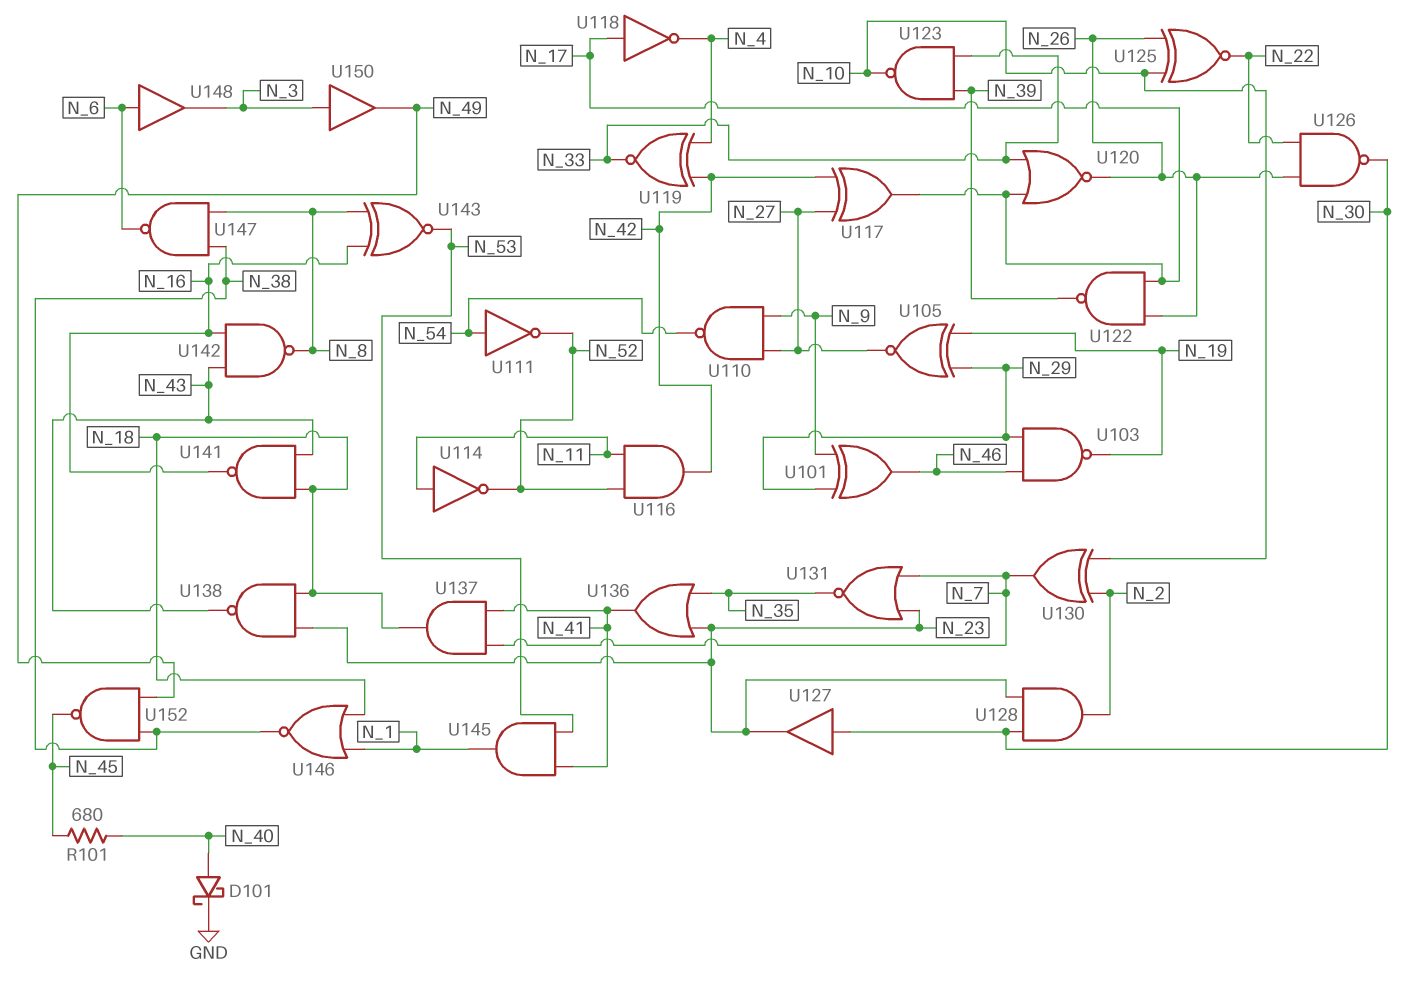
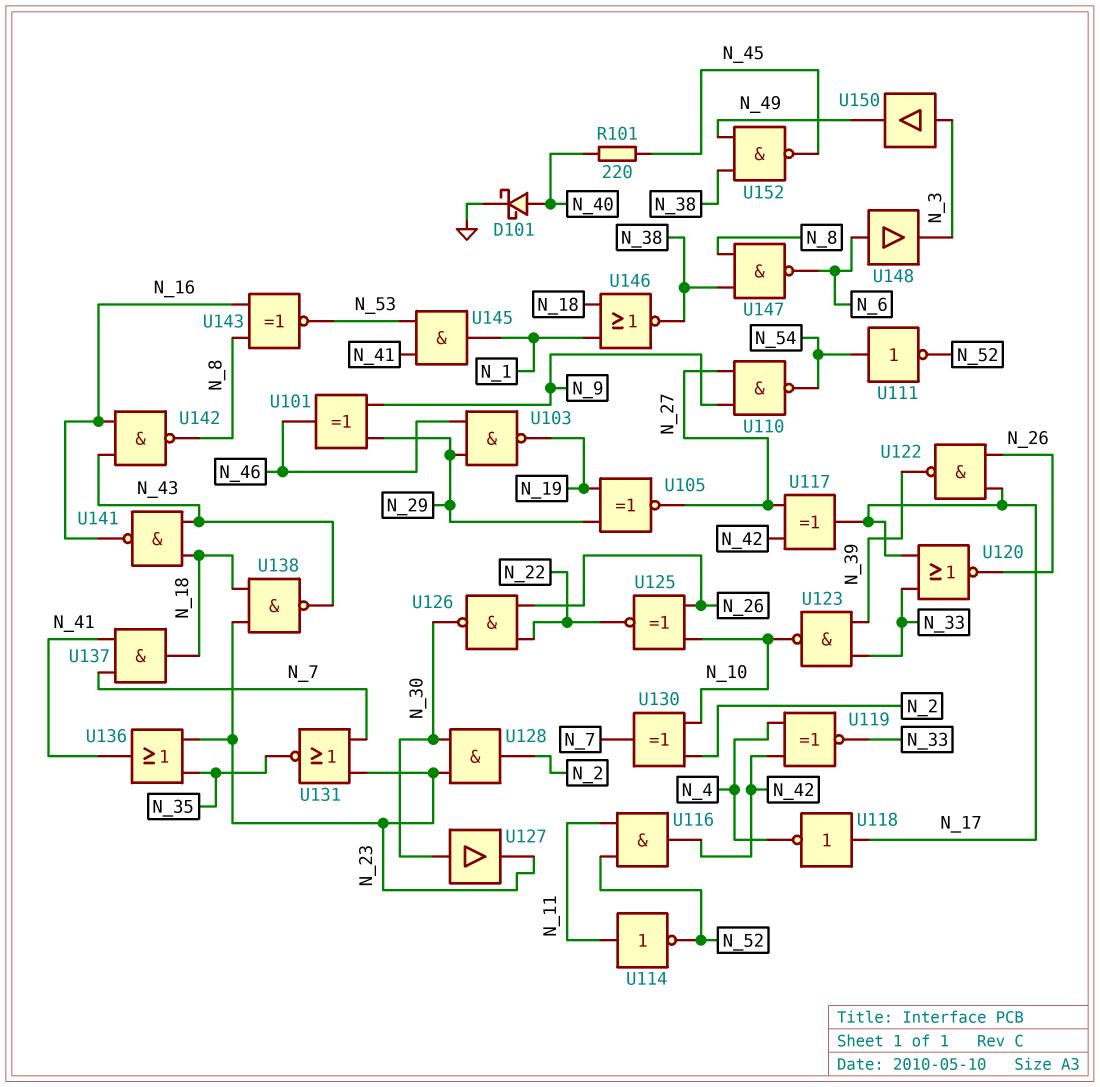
R101: 680 (N_40, N_45) -> 220 (N_40, N_45)

